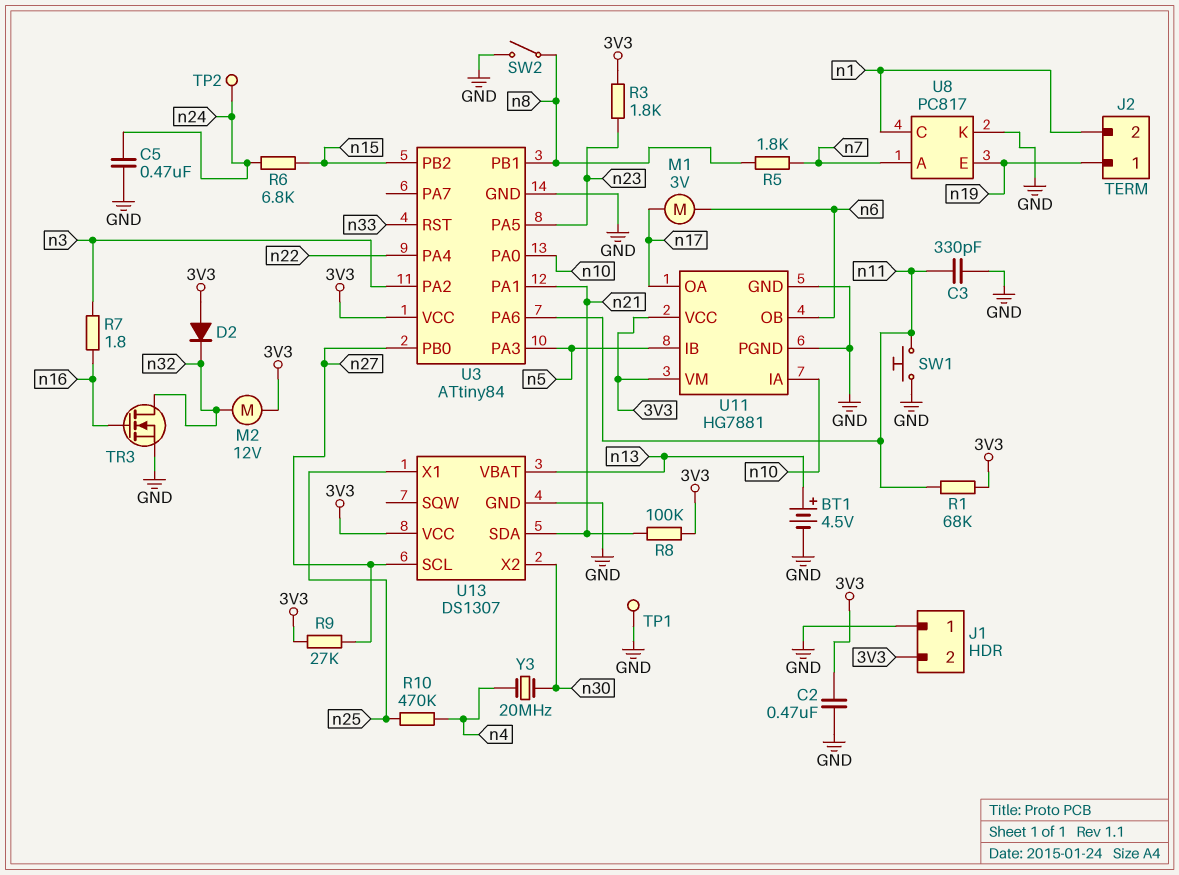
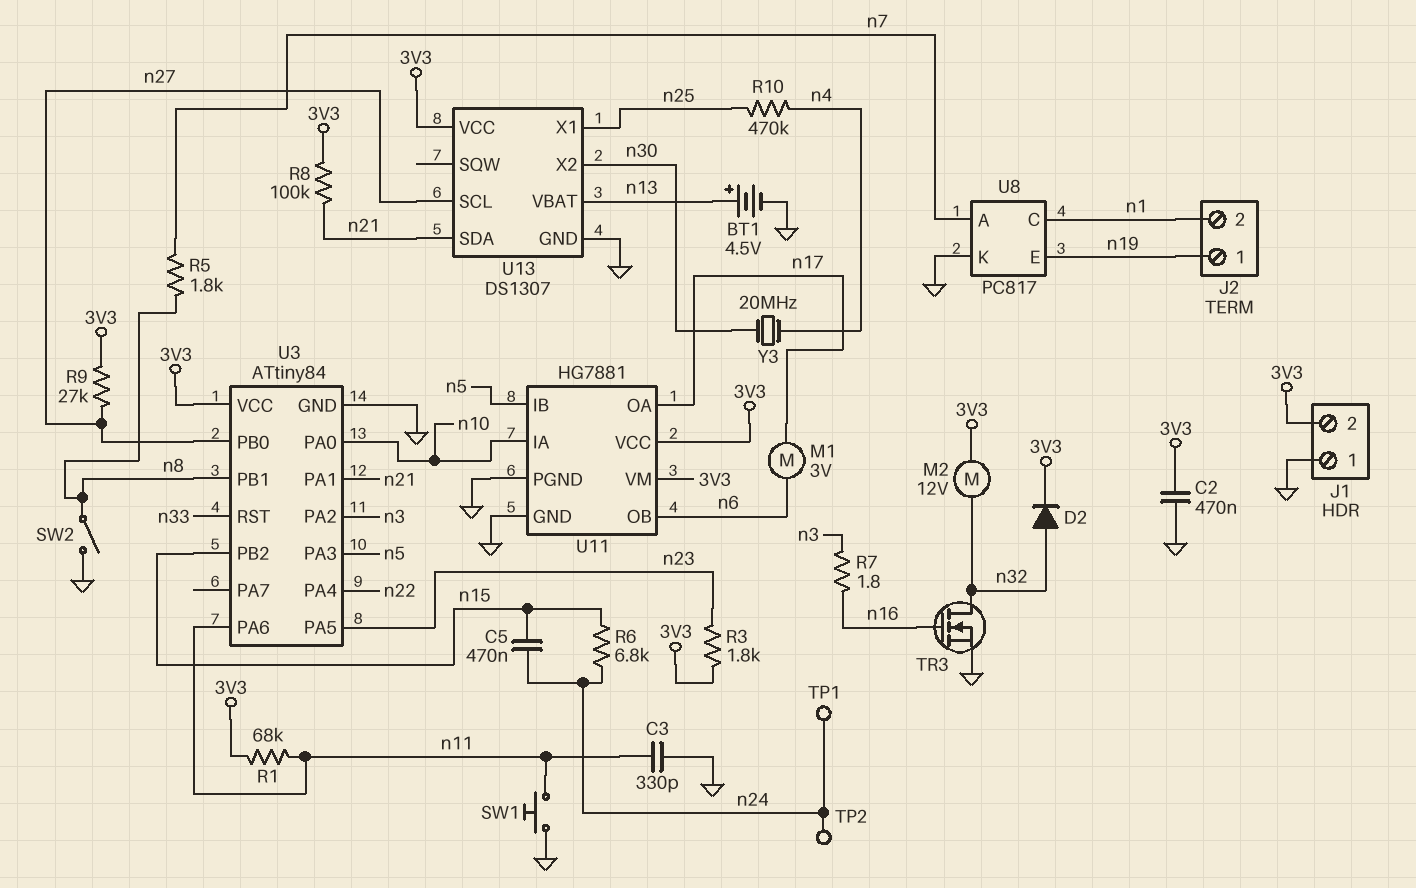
C5: 470nF (GND, n24) -> 470nF (n15, n24)
D2: diode (A 3V3, K n32) -> diode (A n32, K 3V3)
TP1: test point (GND) -> test point (n24)

